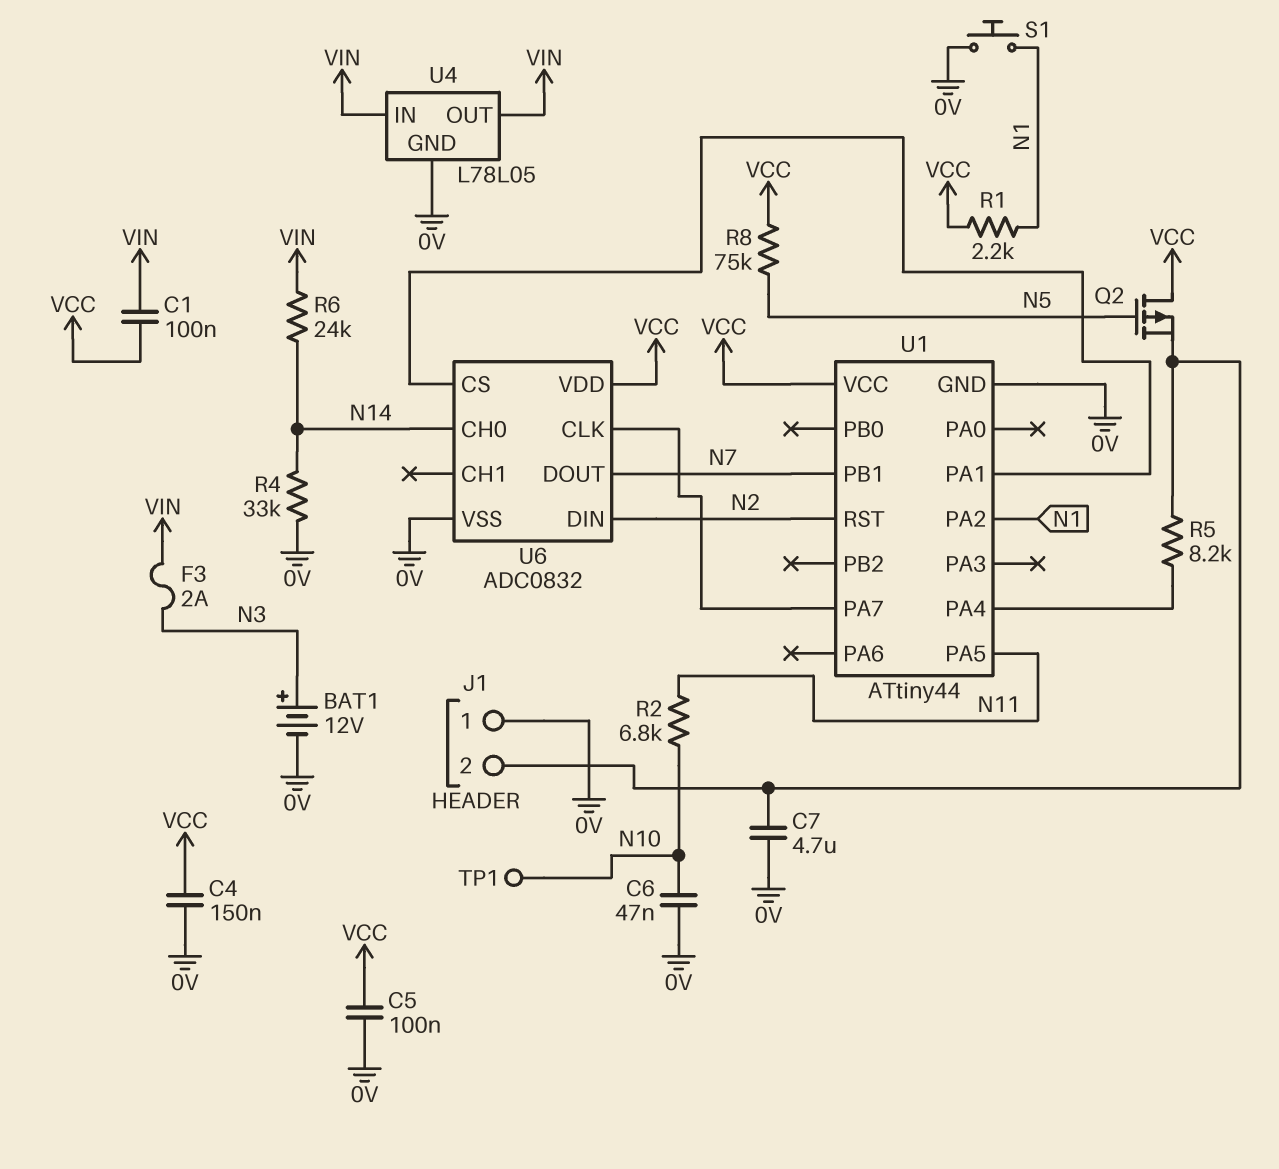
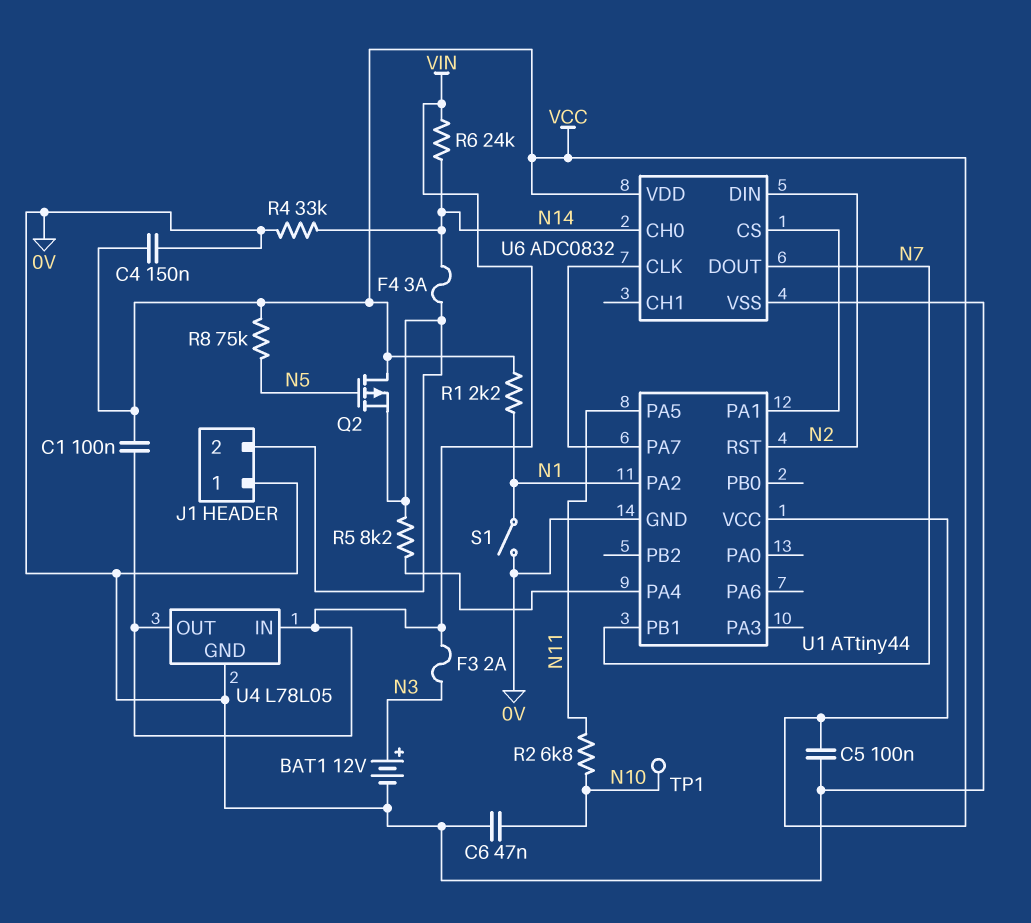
C7: 4.7uF (0V, J1/2) -> none
F4: none -> 3A (J1/2, N14)
S1: button (0V, N1) -> switch (0V, N1)

